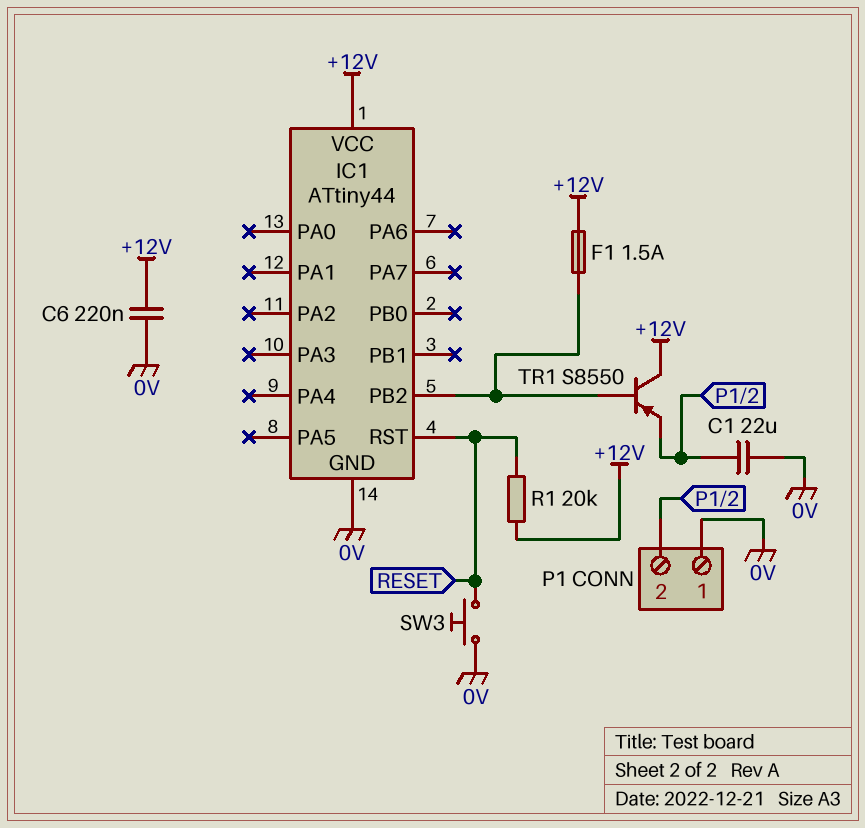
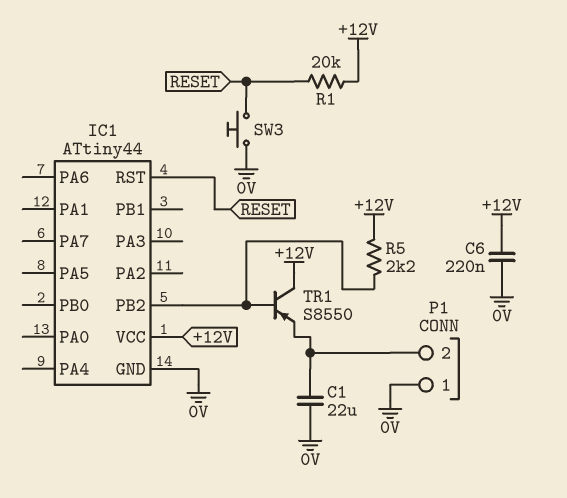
F1: 1.5A (+12V, IC1/PB2) -> none
R5: none -> 2.2k (+12V, IC1/PB2)

